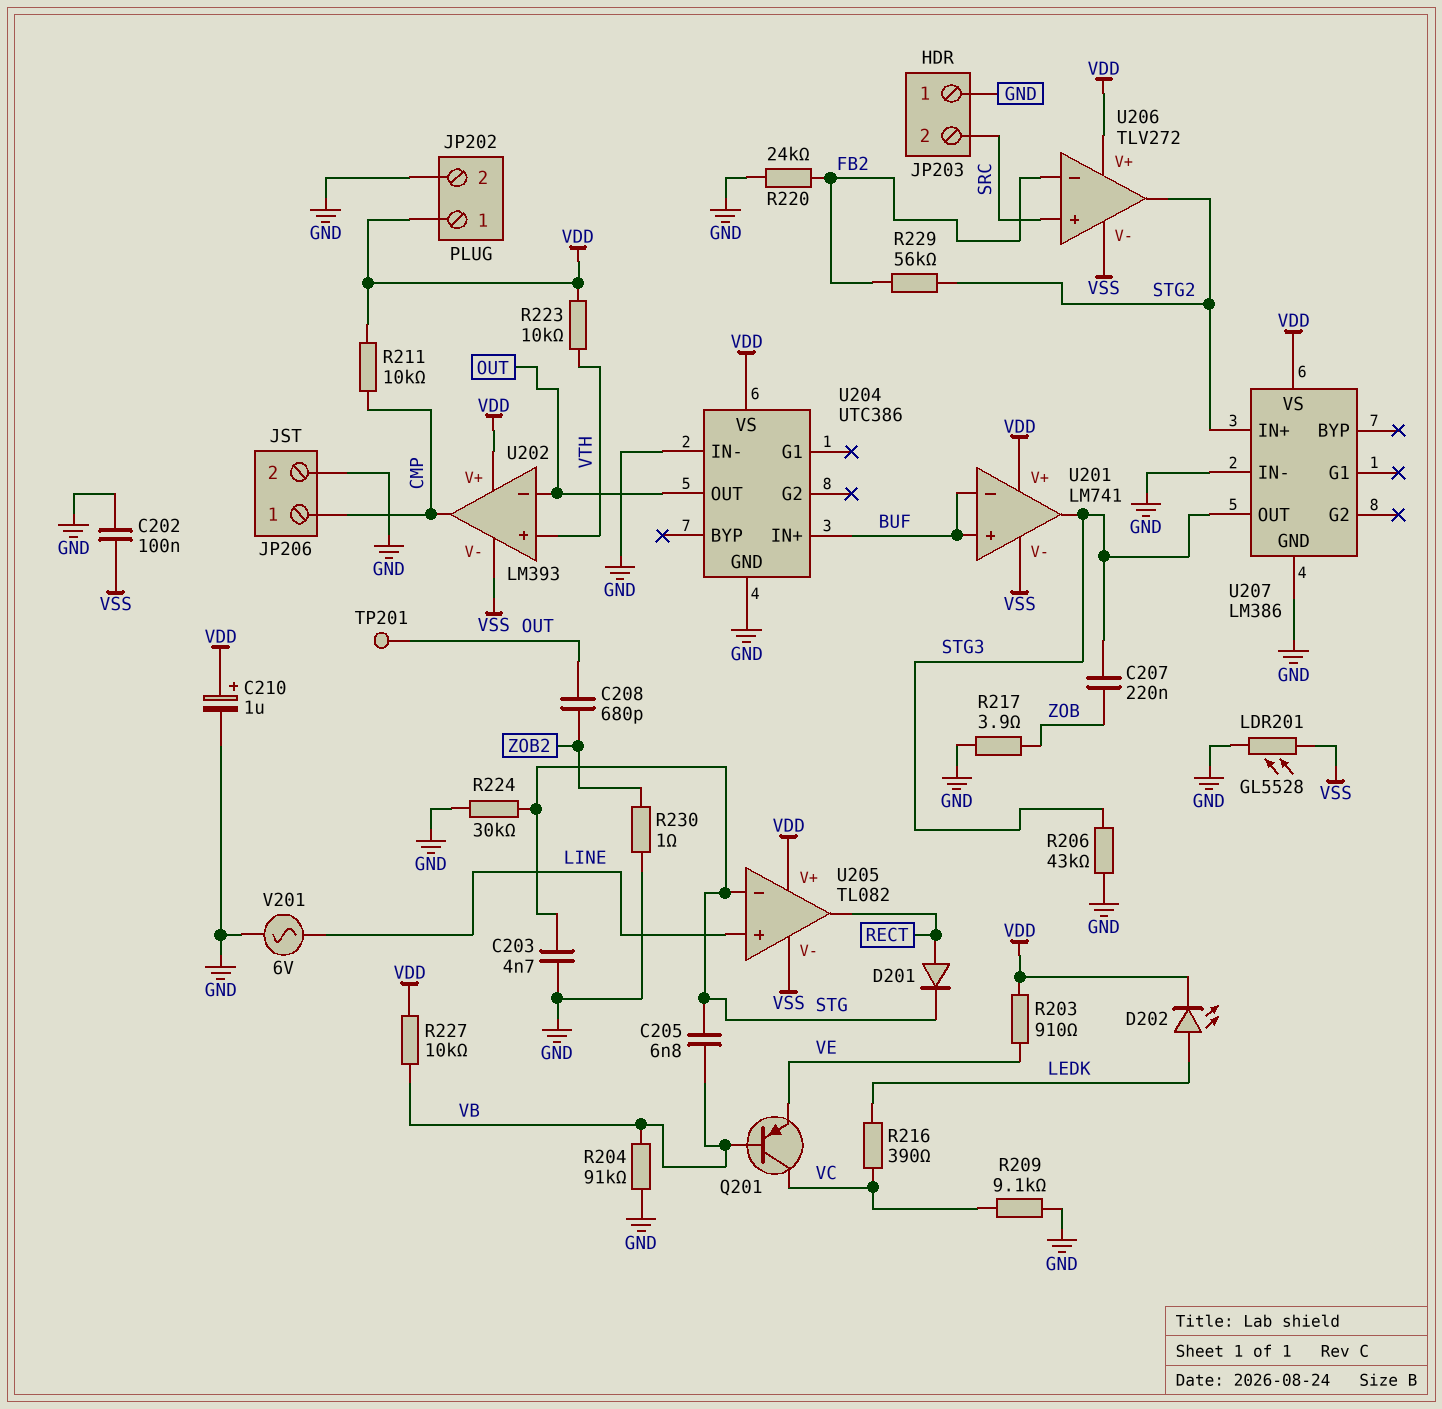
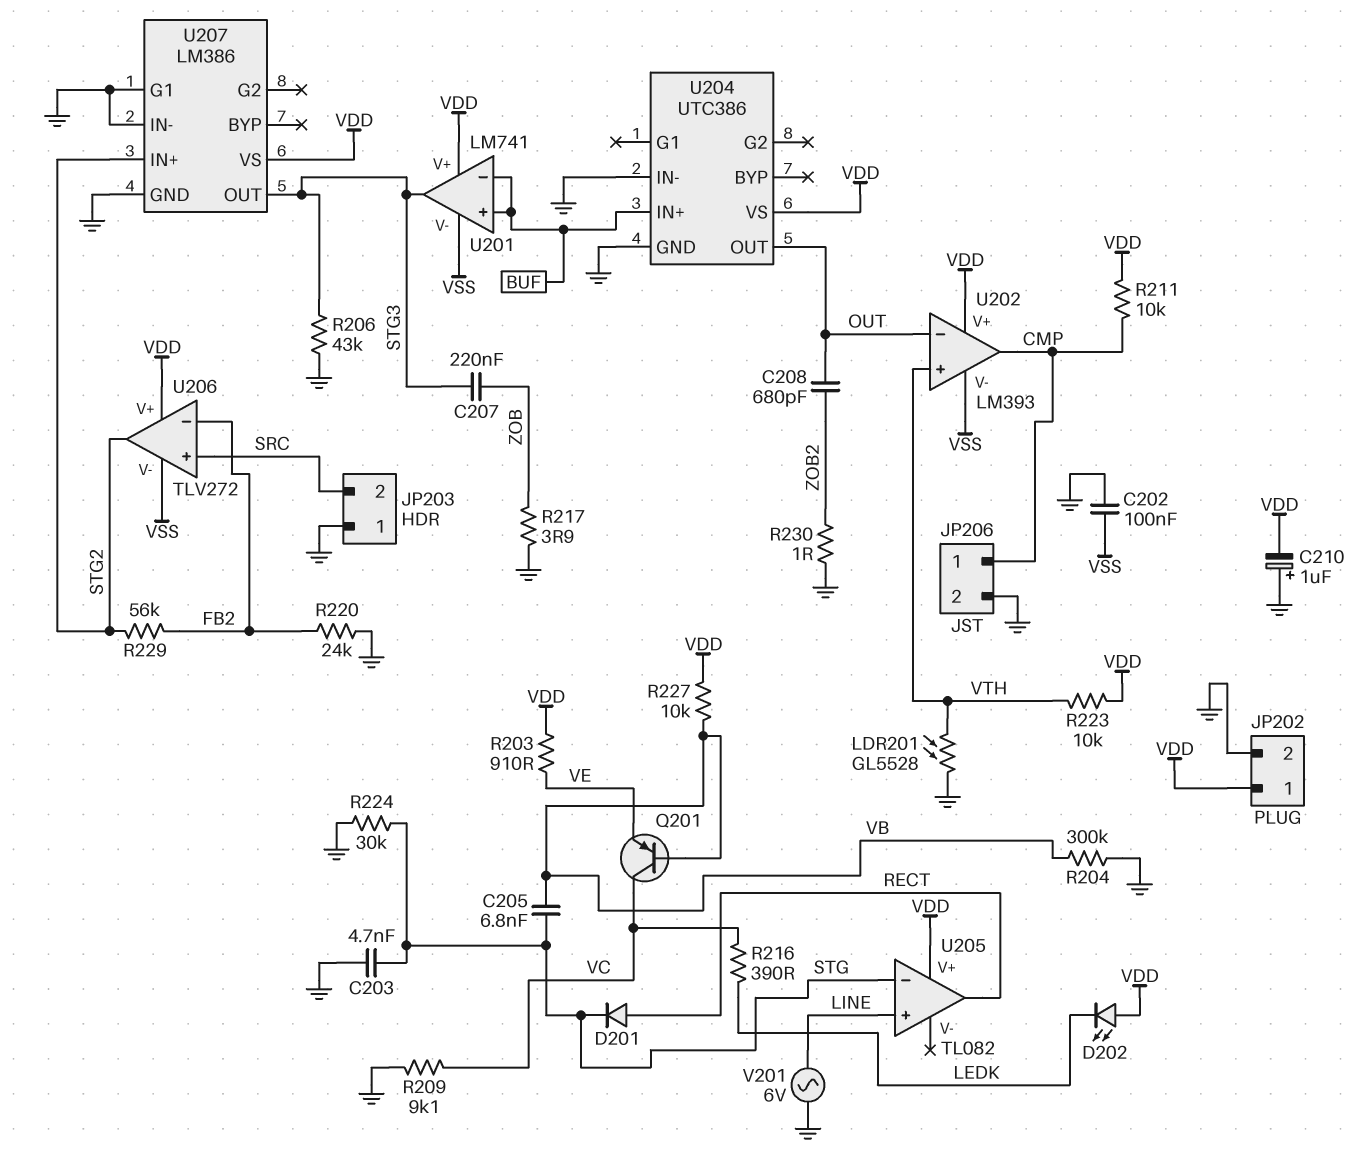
C210: 1uF (plus VDD, minus GND) -> 1uF (plus GND, minus VDD)
D202: LED (A LEDK, K VDD) -> LED (A VDD, K LEDK)
LDR201: GL5528 (GND, VSS) -> GL5528 (GND, VTH)
R204: 91k (GND, VB) -> 300k (GND, VB)
TP201: test point (OUT) -> none
U205 pin V-: VSS -> none
U207 pin G1: none -> GND

